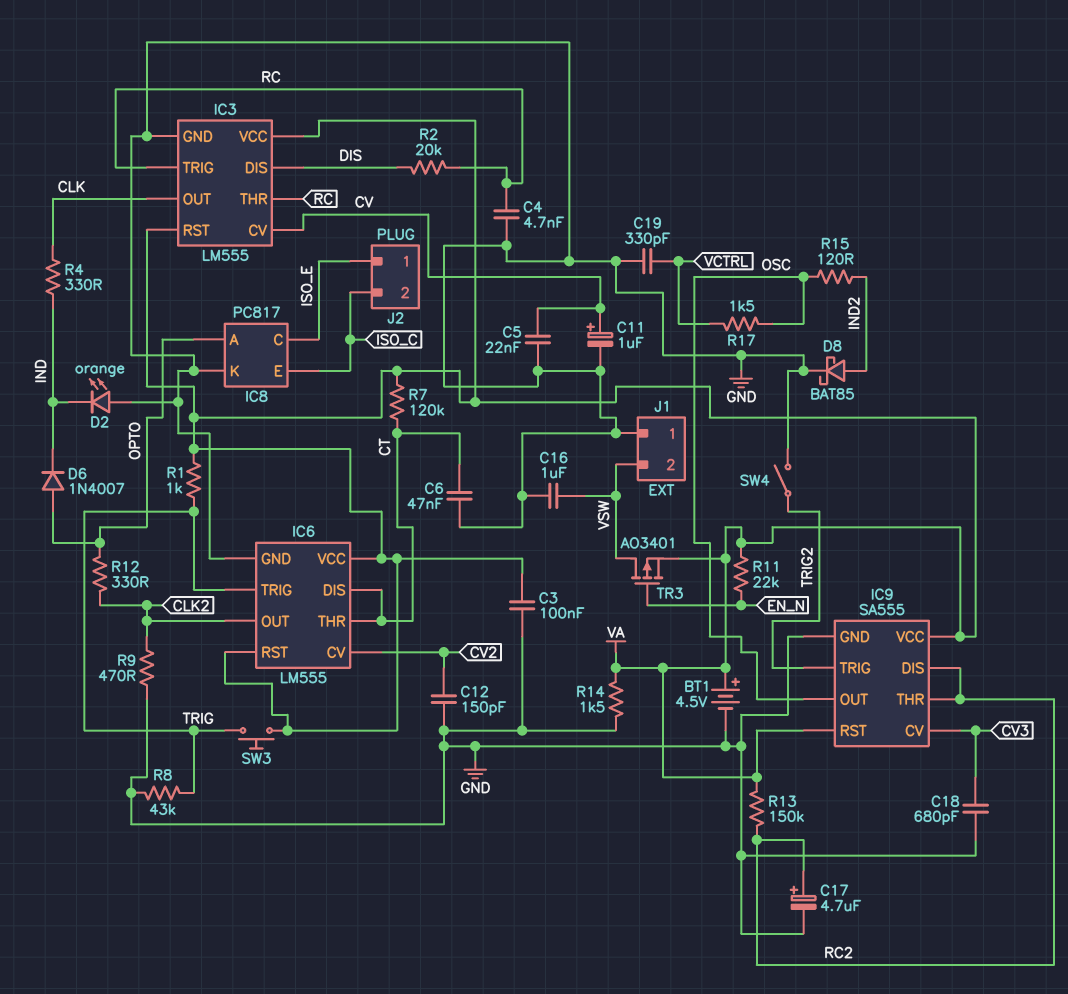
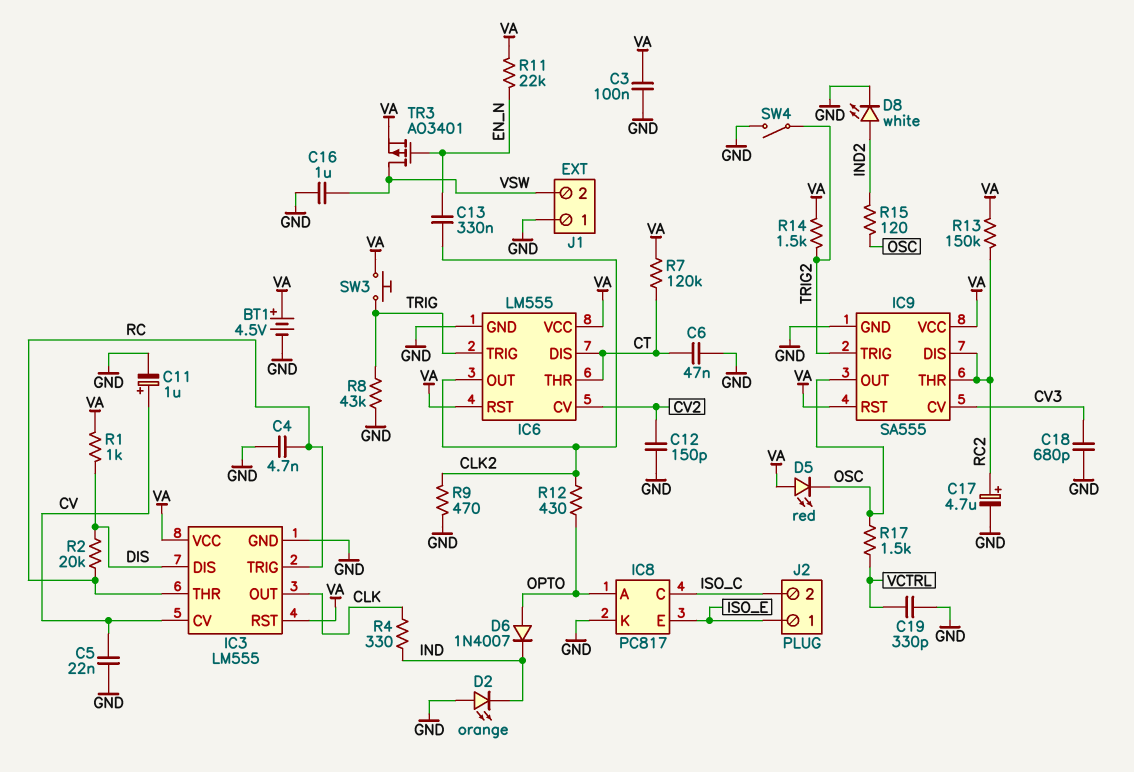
C13: none -> 330nF (CLK2, EN_N)
D5: none -> LED red (A VA, K OSC)
D8: schottky BAT85 (A IND2, K GND) -> LED white (A IND2, K GND)
IC8 pin C: ISO_E -> ISO_C
IC8 pin E: ISO_C -> ISO_E
R1: 1k (TRIG, VA) -> 1k (DIS, VA)
R12: 330 (CLK2, OPTO) -> 430 (CLK2, OPTO)
R14: 1.5k (GND, VA) -> 1.5k (TRIG2, VA)

